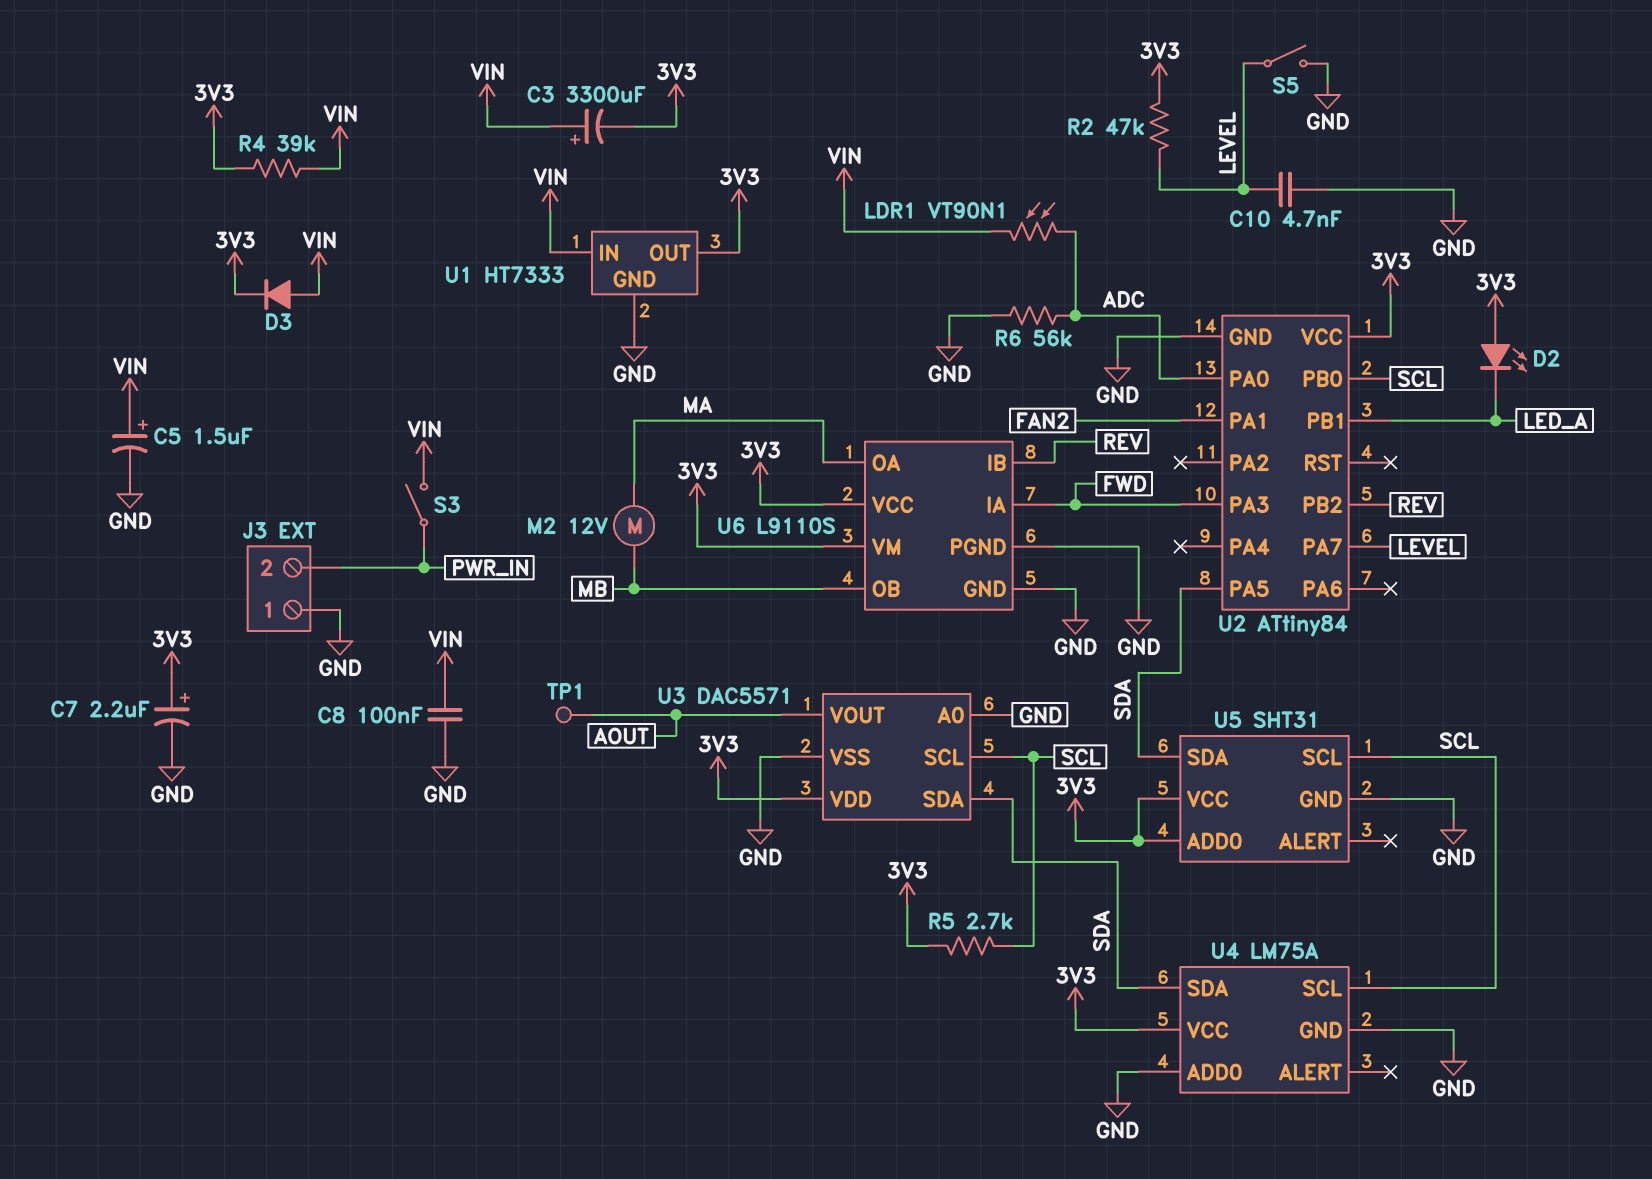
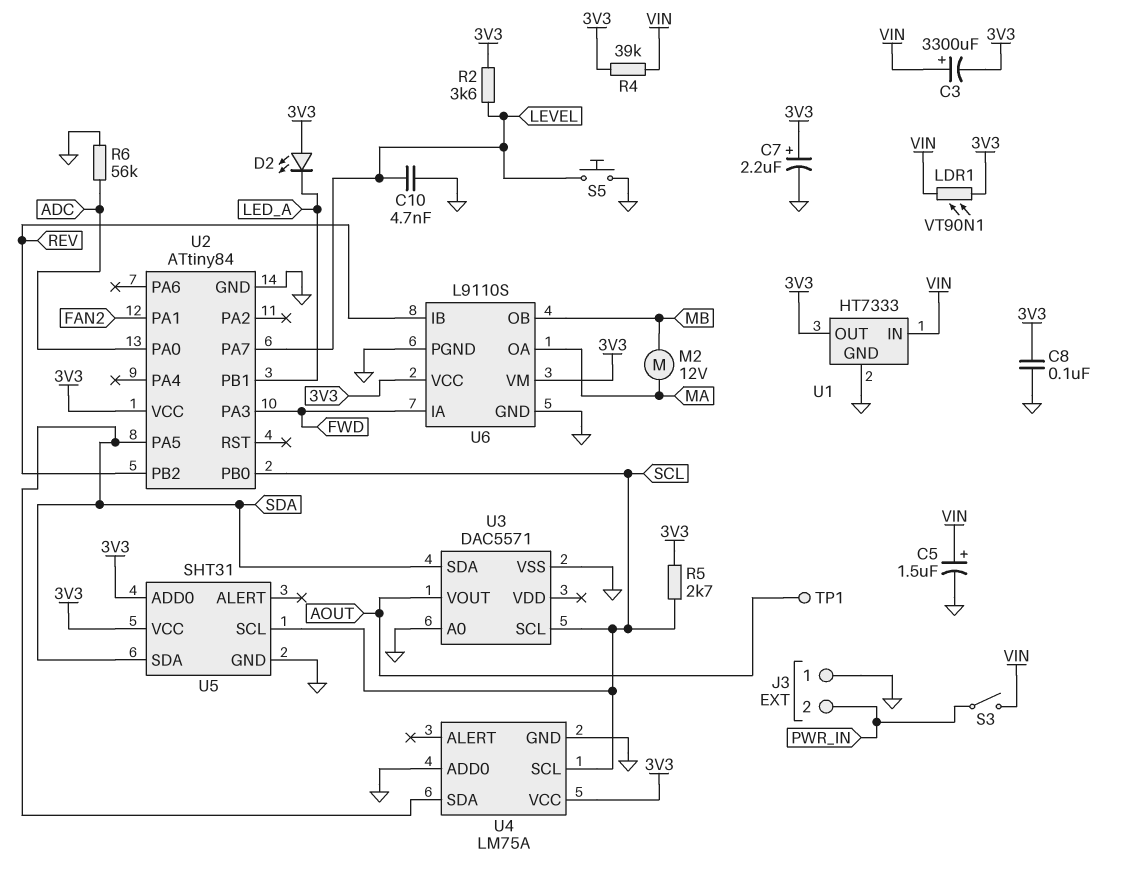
C8: 100nF (GND, VIN) -> 100nF (3V3, GND)
D3: diode (A VIN, K 3V3) -> none
LDR1: VT90N1 (ADC, VIN) -> VT90N1 (3V3, VIN)
R2: 47k (3V3, LEVEL) -> 3.6k (3V3, LEVEL)
S5: switch (GND, LEVEL) -> button (GND, LEVEL)
U3 pin VDD: 3V3 -> none

